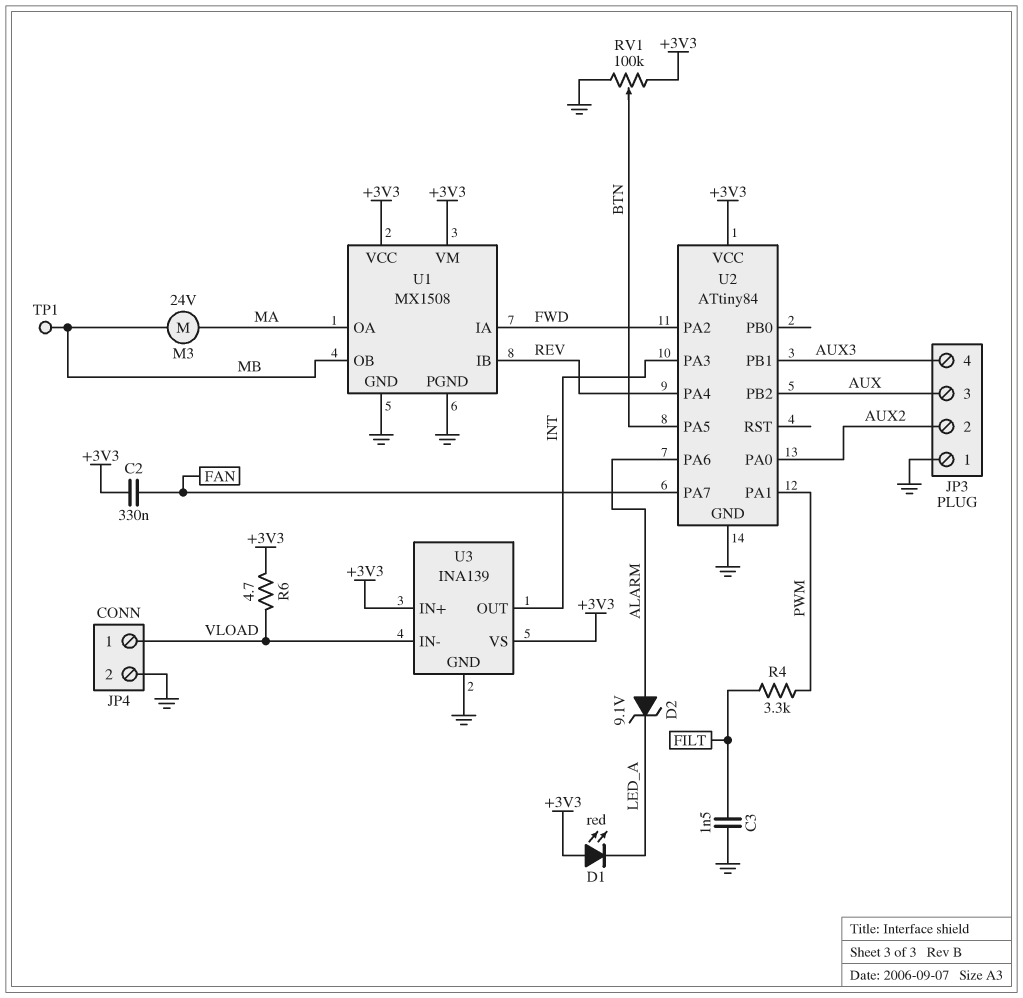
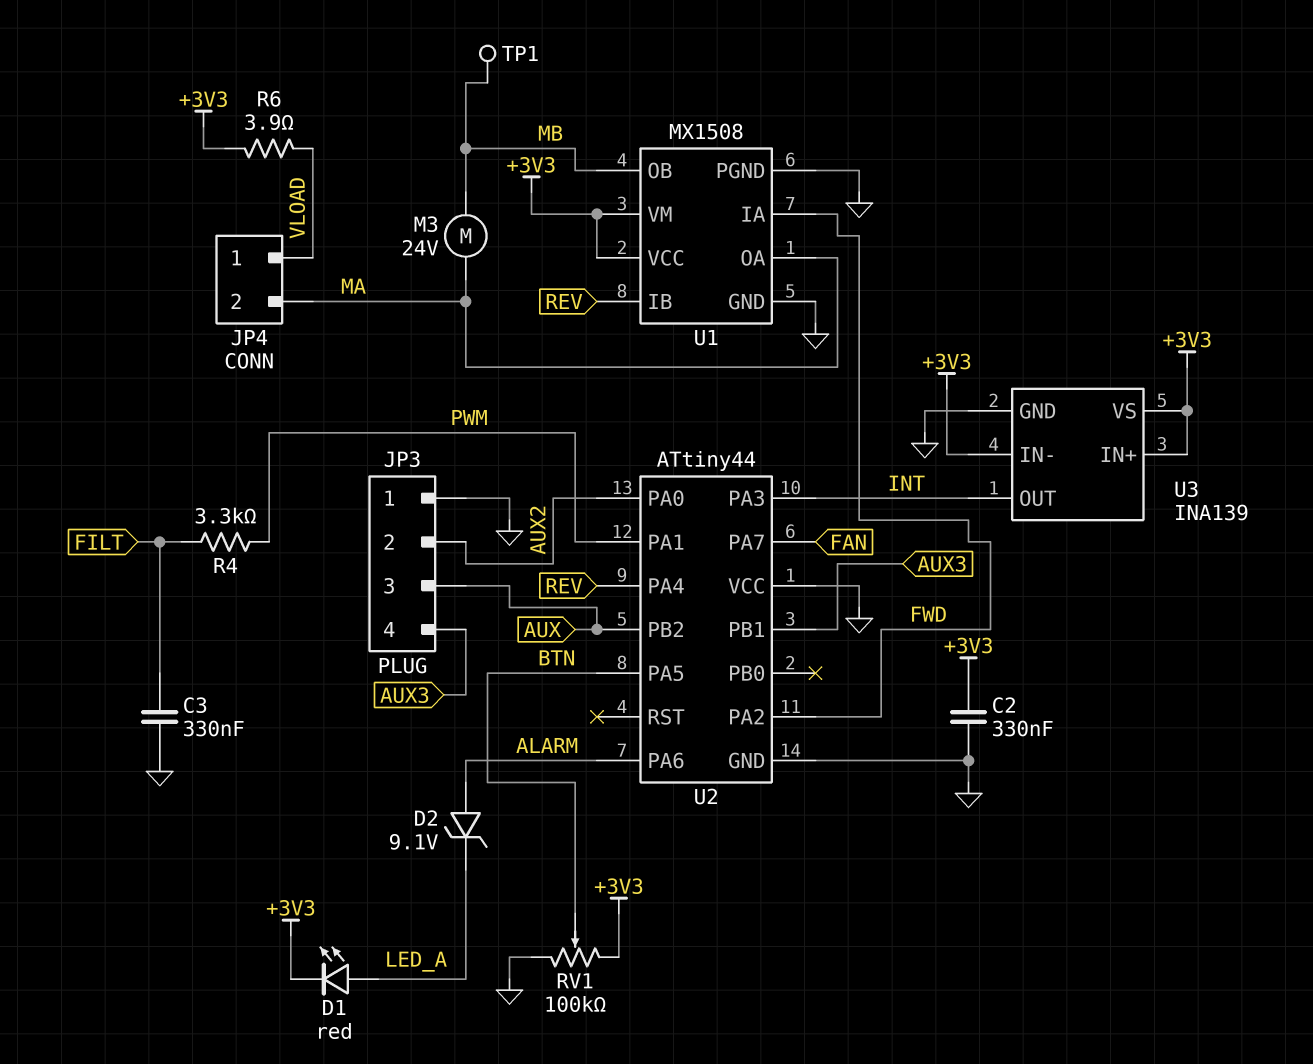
C2: 330nF (+3V3, FAN) -> 330nF (+3V3, GND)
C3: 1.5nF (FILT, GND) -> 330nF (FILT, GND)
D1: LED red (A +3V3, K LED_A) -> LED red (A LED_A, K +3V3)
JP4 pin 2: GND -> MA
R6: 4.7 (+3V3, VLOAD) -> 3.9 (+3V3, VLOAD)
U2: ATtiny84 -> ATtiny44
U2 pin VCC: +3V3 -> GND
U3 pin IN-: VLOAD -> +3V3

